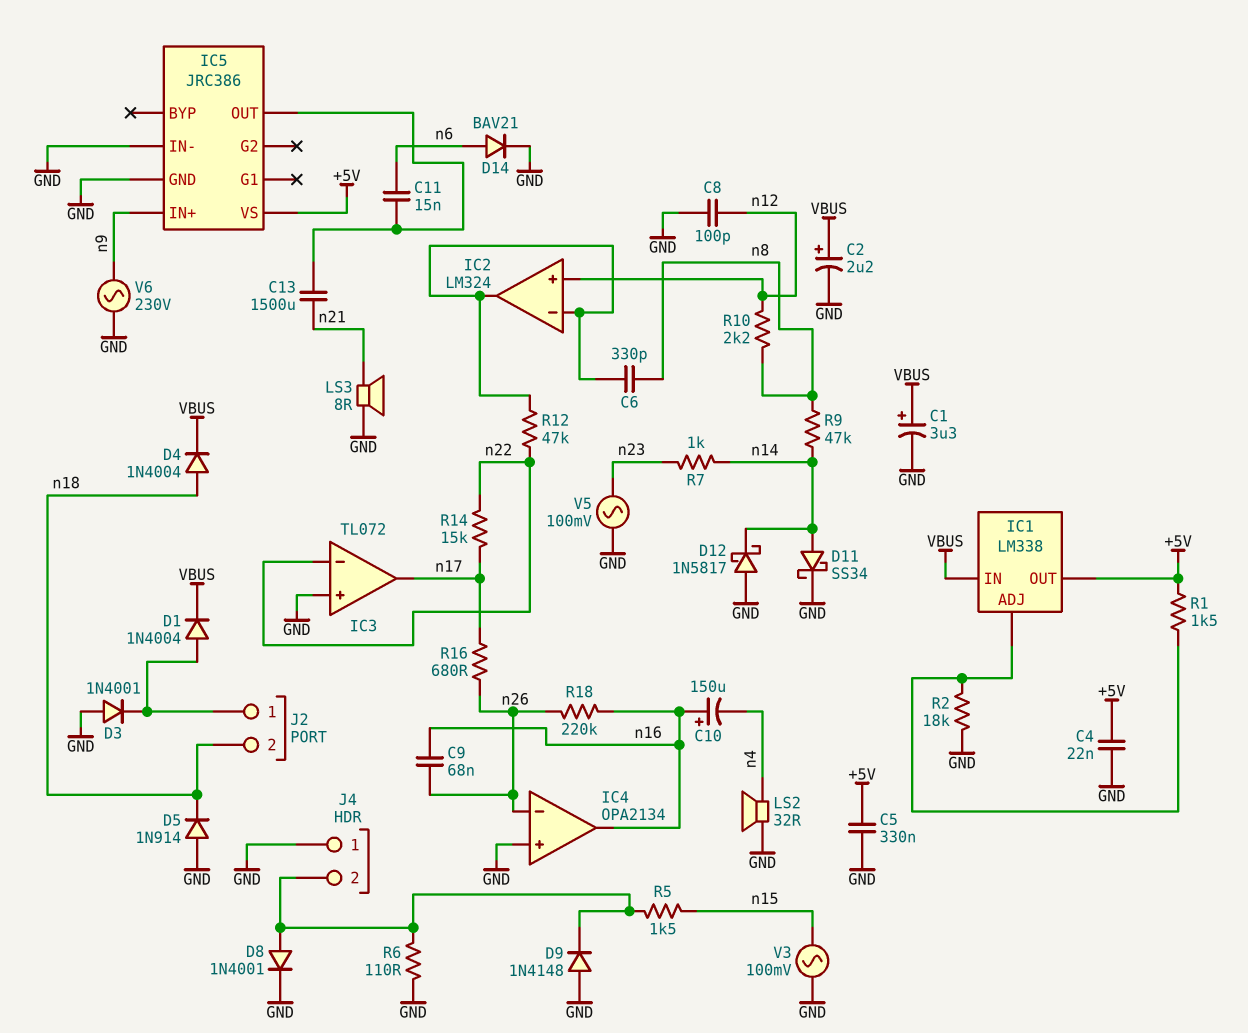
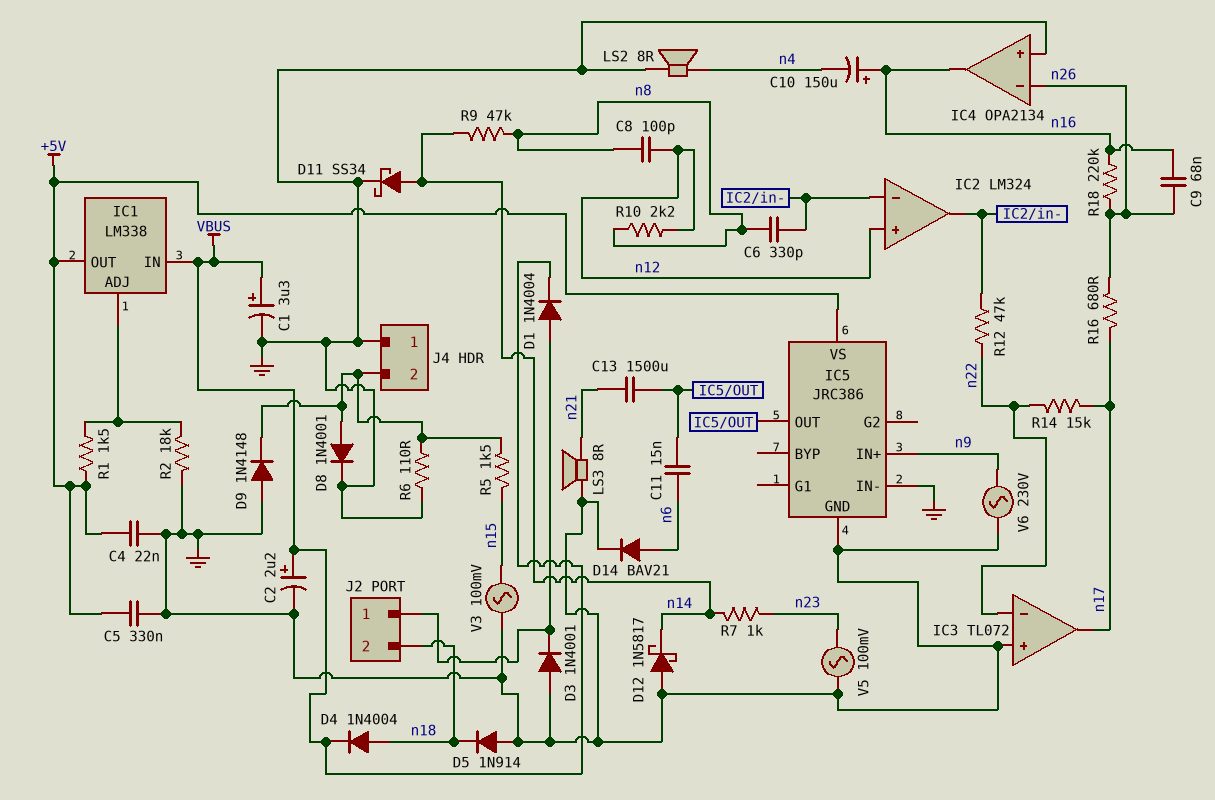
C8: 100pF (GND, n12) -> 100pF (n8, n12)
LS2: speaker 32R (GND, n4) -> speaker 8R (GND, n4)

